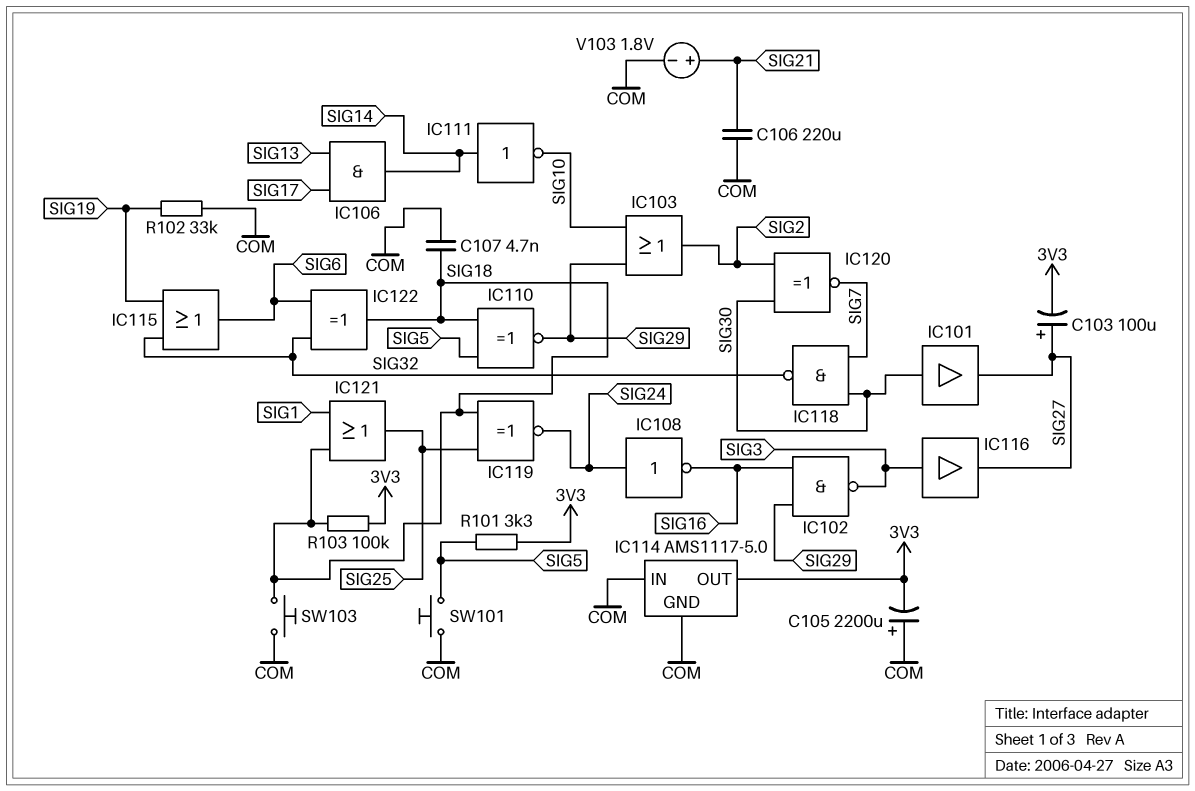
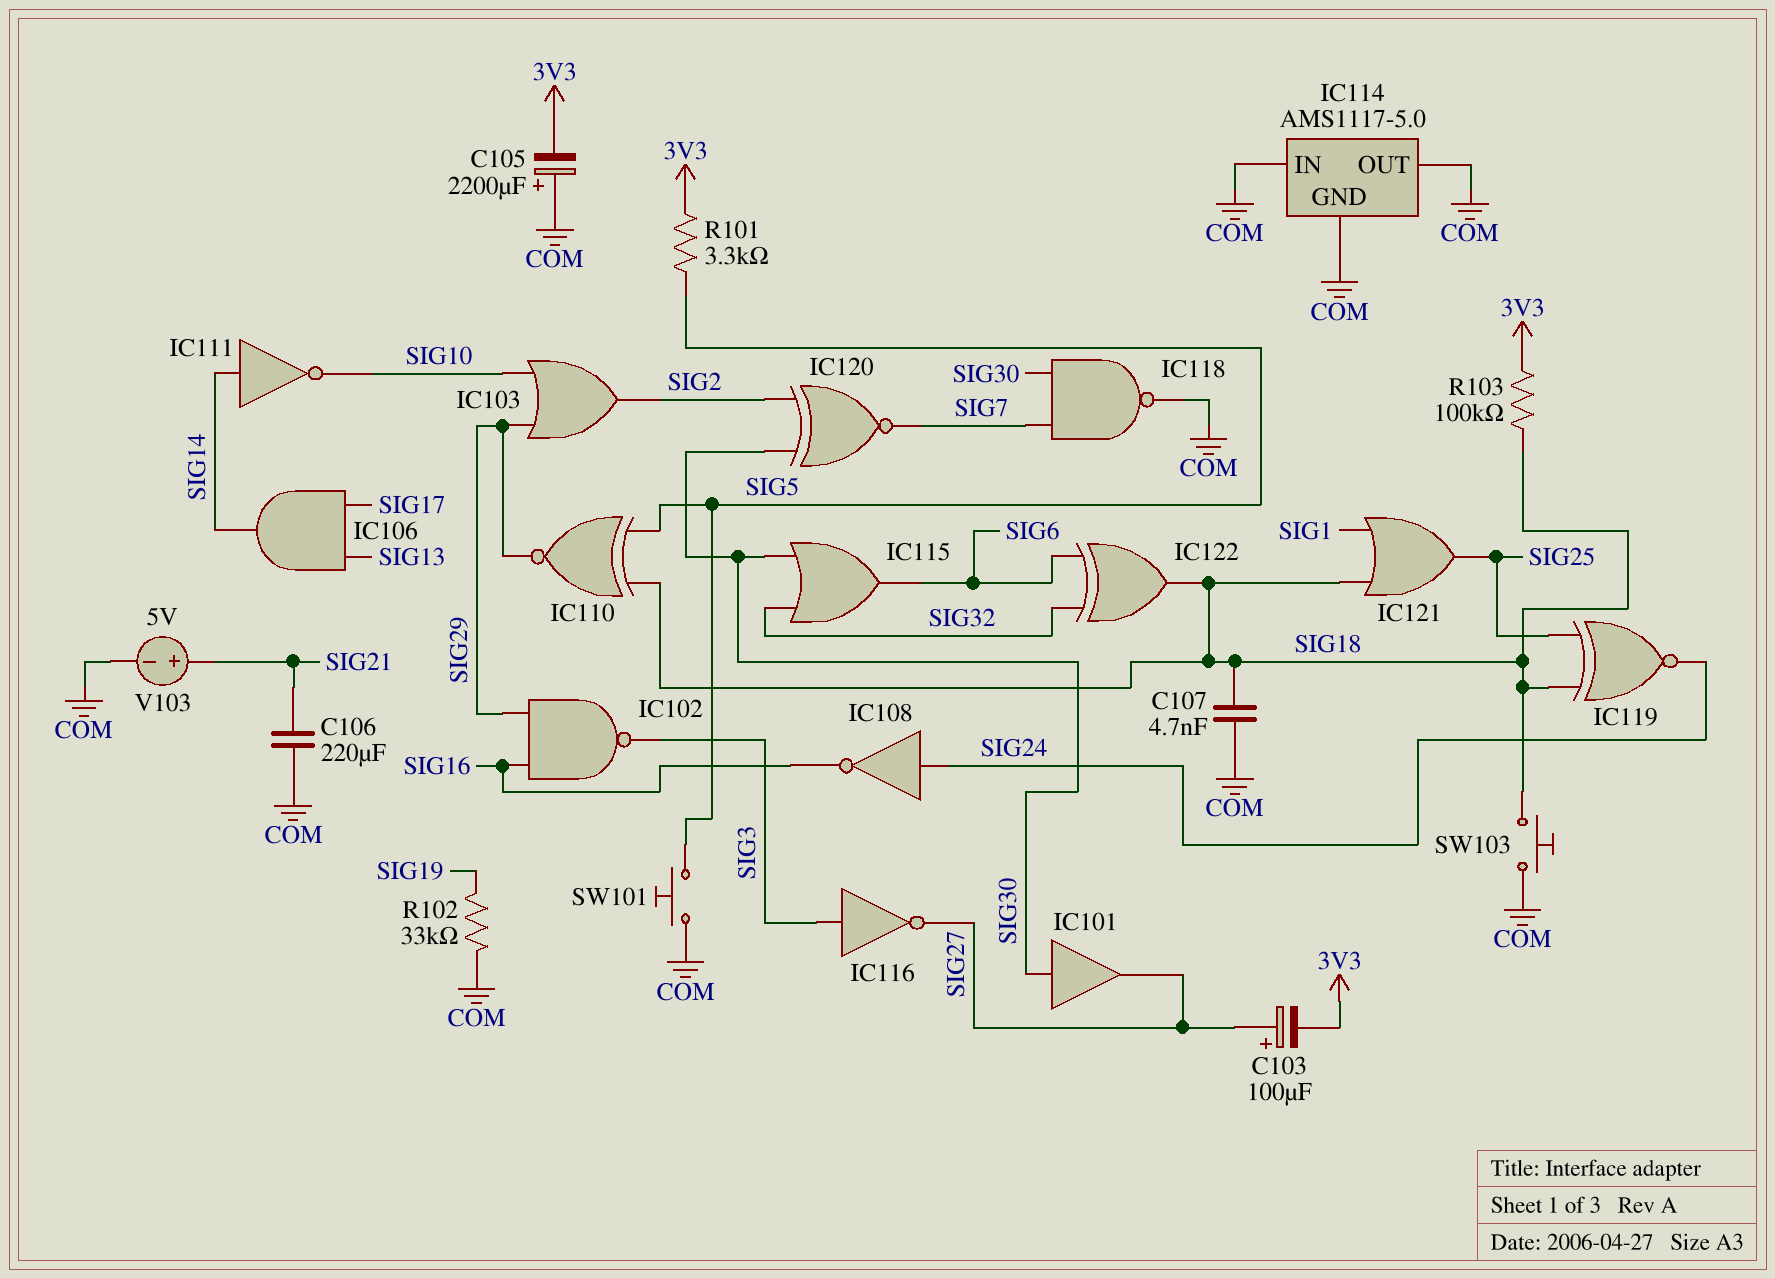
IC114 pin OUT: 3V3 -> COM
IC115: OR (in SIG19, in SIG32, out SIG6) -> OR (in SIG30, in SIG32, out SIG6)
IC116: buffer (in SIG3, out SIG27) -> NOT (in SIG3, out SIG27)
IC118: NAND (in SIG7, in SIG30, out SIG32) -> NAND (in SIG7, in SIG30, out COM)
V103: 1.8V (plus SIG21, minus COM) -> 5V (plus SIG21, minus COM)

